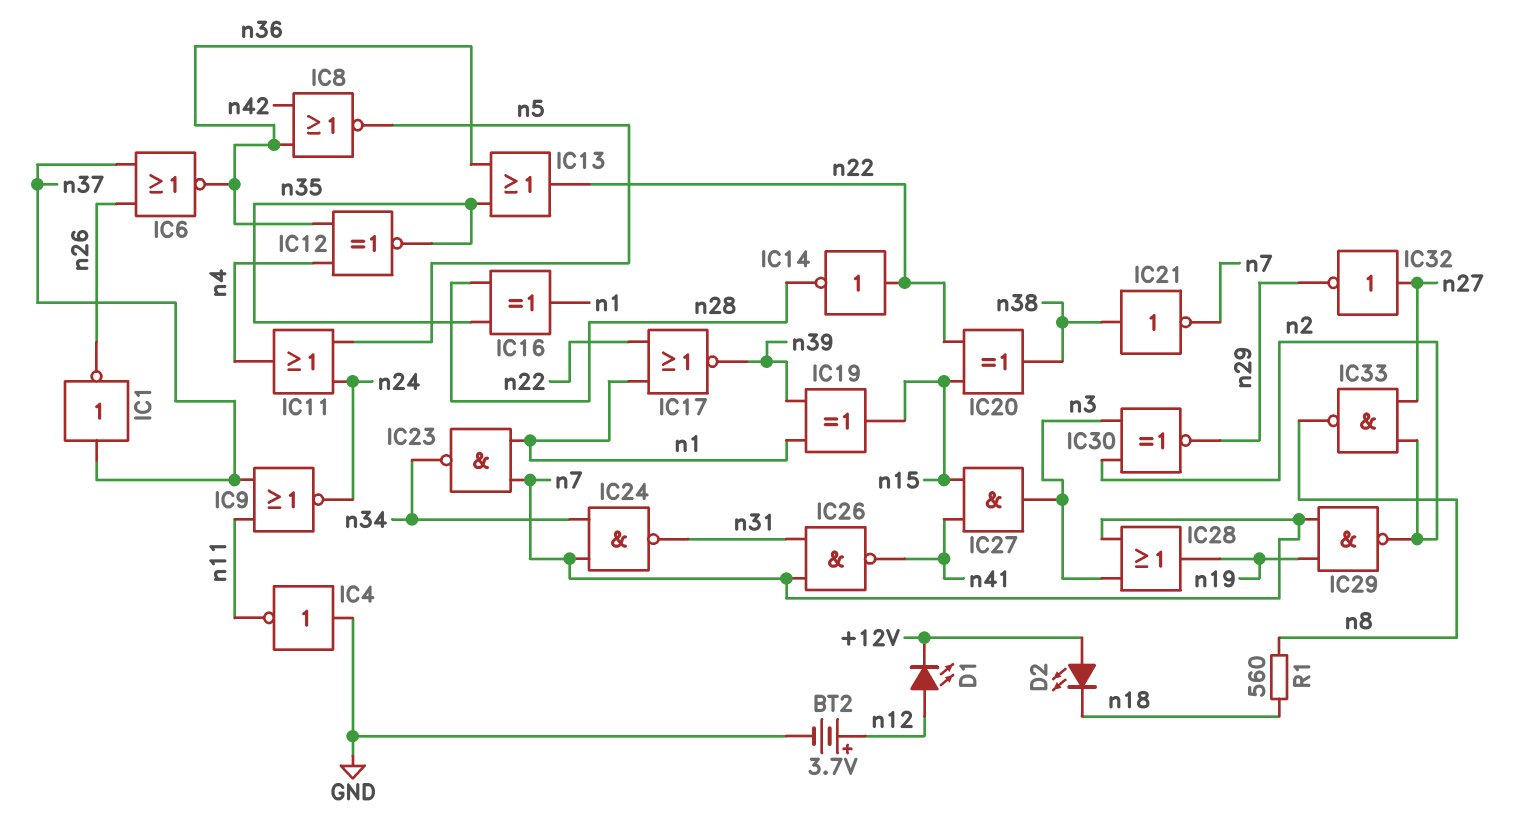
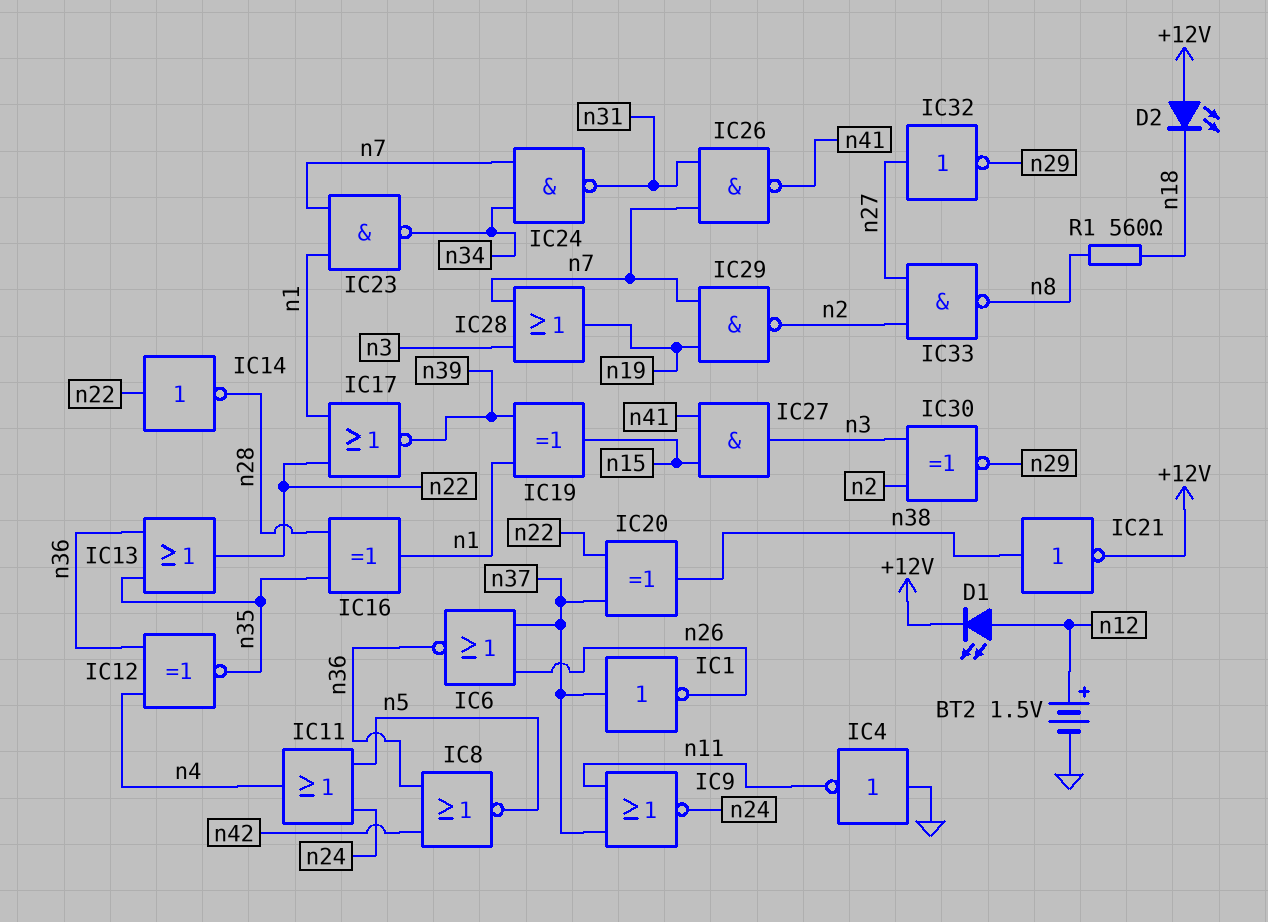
BT2: 3.7V (plus n12, minus GND) -> 1.5V (plus n12, minus GND)
IC20: XOR (in n15, in n22, out n38) -> XOR (in n22, in n37, out n38)
IC21: NOT (in n38, out n7) -> NOT (in n38, out +12V)

